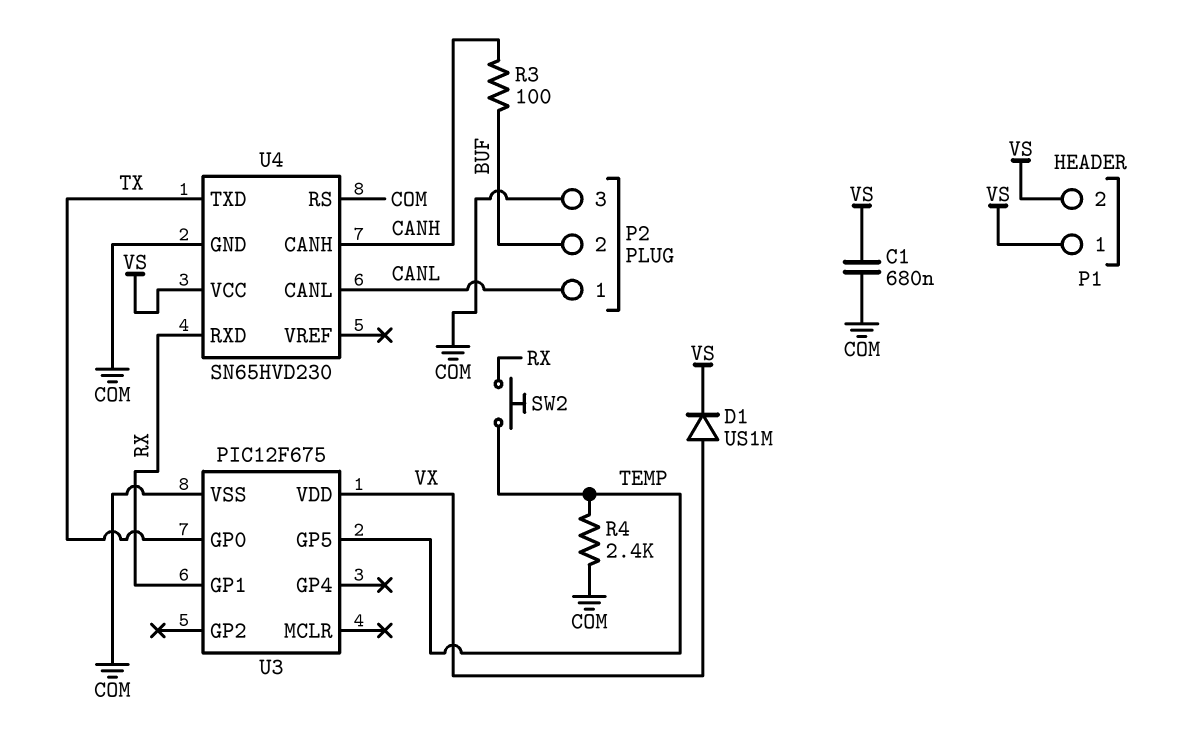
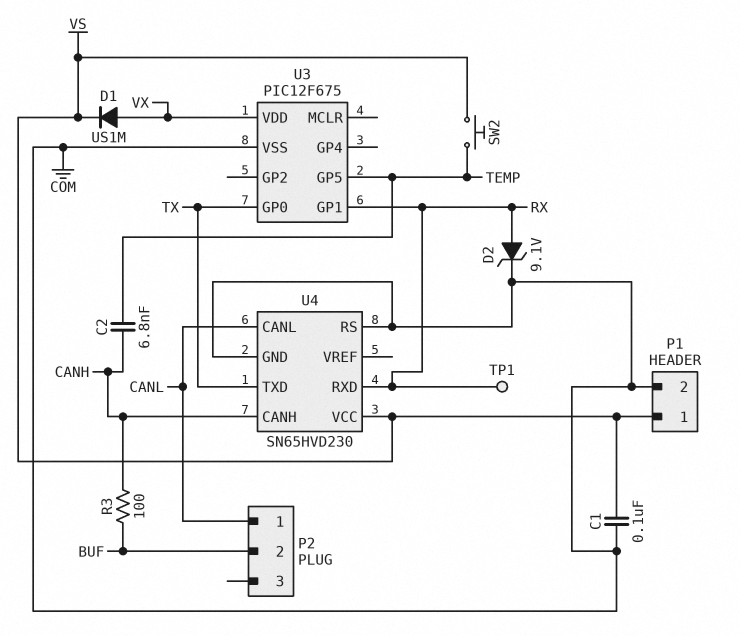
C1: 680nF (COM, VS) -> 100nF (COM, VS)
C2: none -> 6.8nF (CANH, TEMP)
D2: none -> zener 9.1V (A RX, K COM)
P1 pin 2: VS -> COM
P2 pin 3: COM -> none
R4: 2.4k (COM, TEMP) -> none
SW2: button (RX, TEMP) -> button (TEMP, VS)
TP1: none -> test point (RX)

